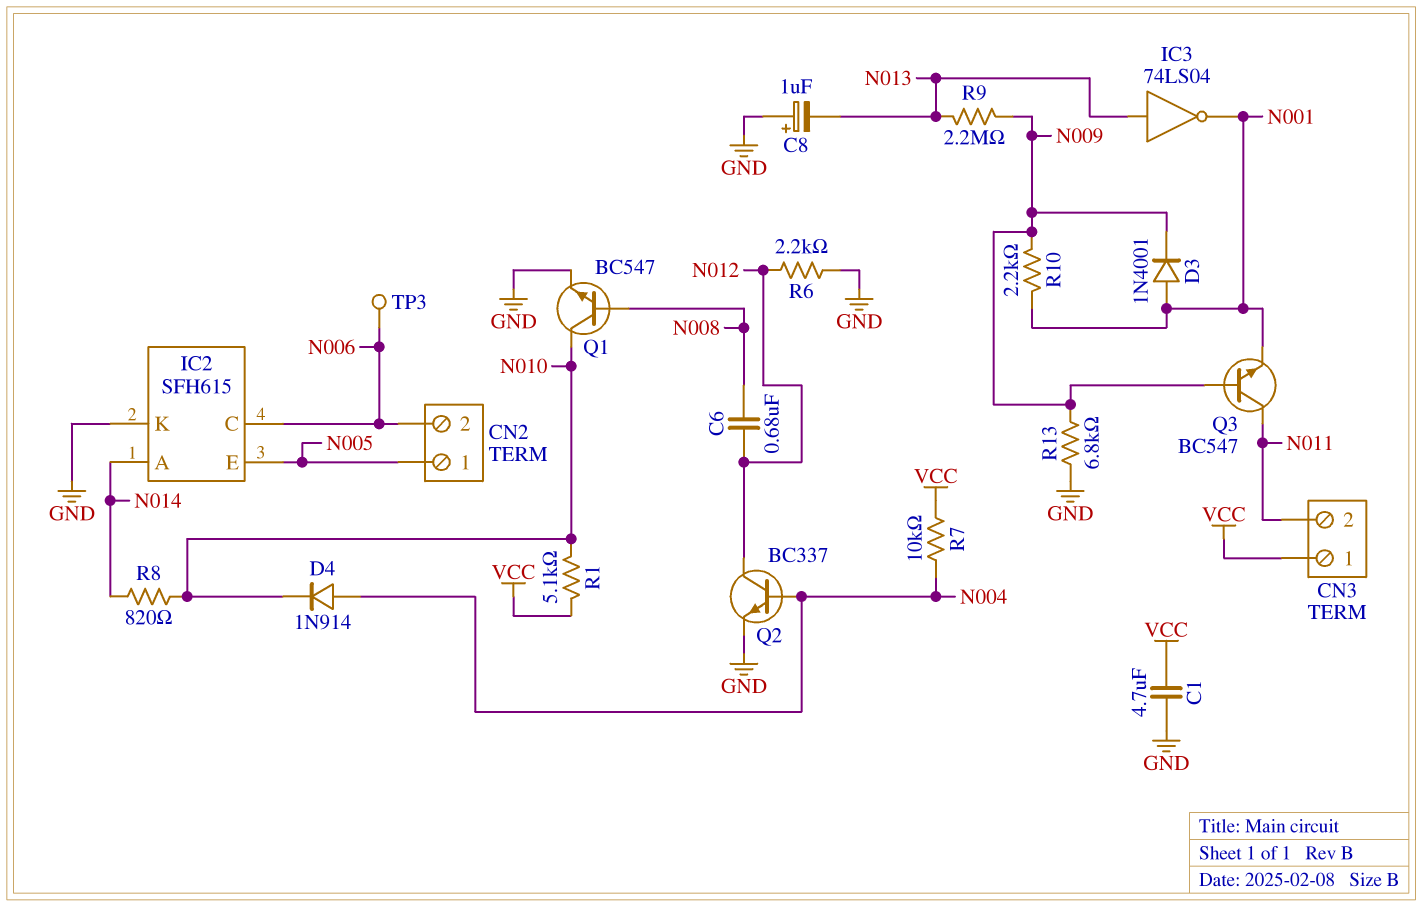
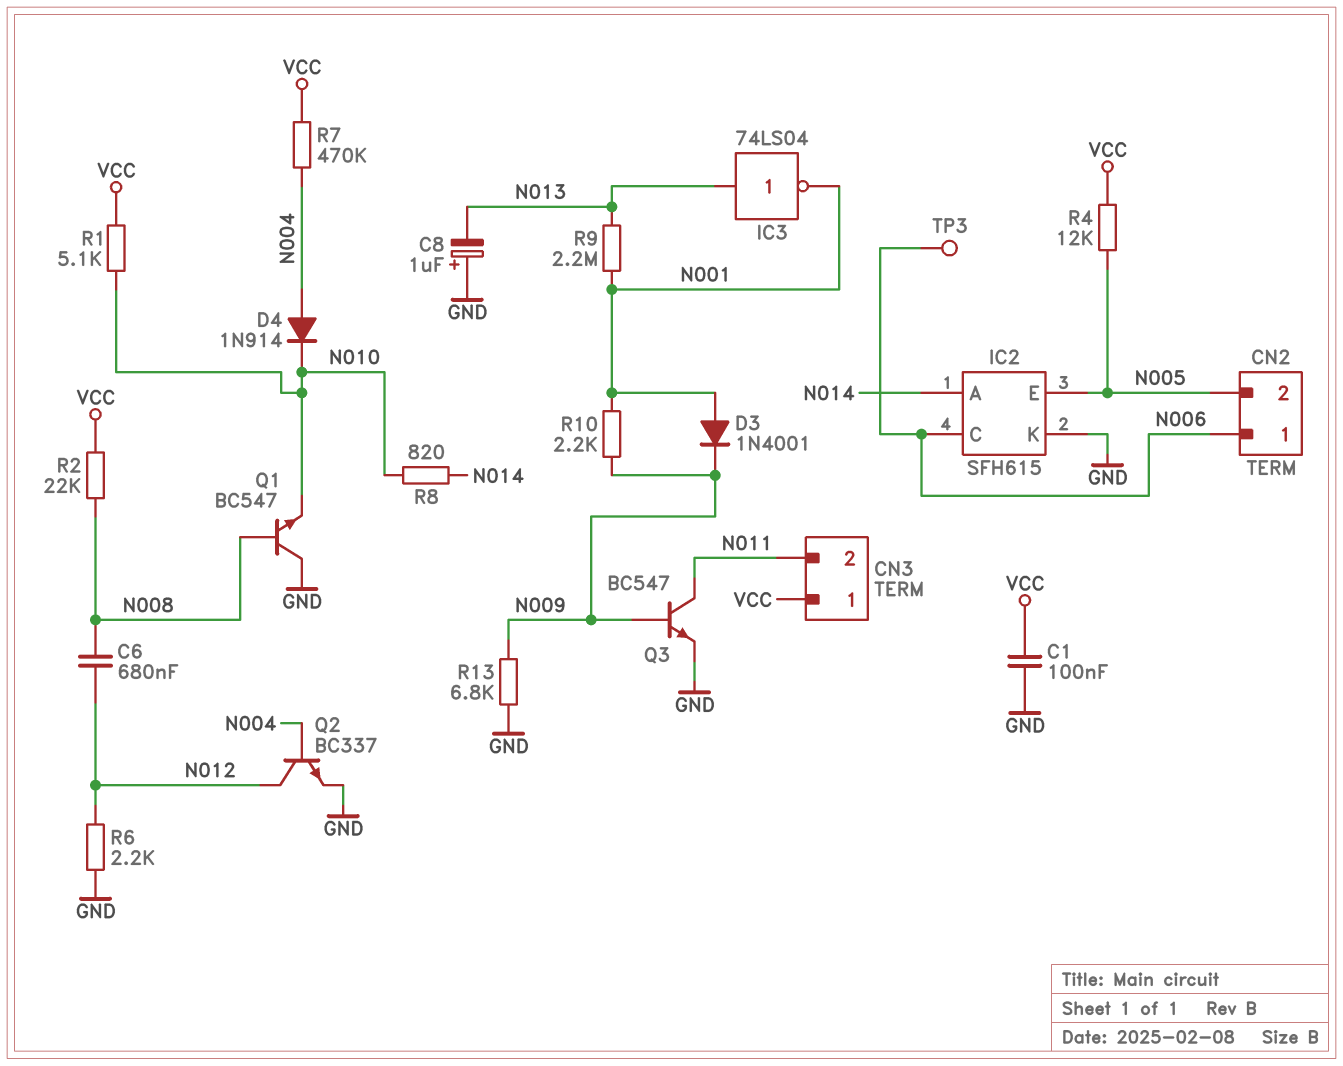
C1: 4.7uF (GND, VCC) -> 100nF (GND, VCC)
CN2 pin 1: N005 -> N006
CN2 pin 2: N006 -> N005
Q1: NPN BC547 (B N008, C N010, E GND) -> NPN BC547 (B N008, C GND, E N010)
Q3: NPN BC547 (B N009, C N011, E N001) -> NPN BC547 (B N009, C N011, E GND)
R2: none -> 22k (N008, VCC)
R4: none -> 12k (N005, VCC)
R7: 10k (N004, VCC) -> 470k (N004, VCC)
R9: 2.2M (N009, N013) -> 2.2M (N001, N013)

